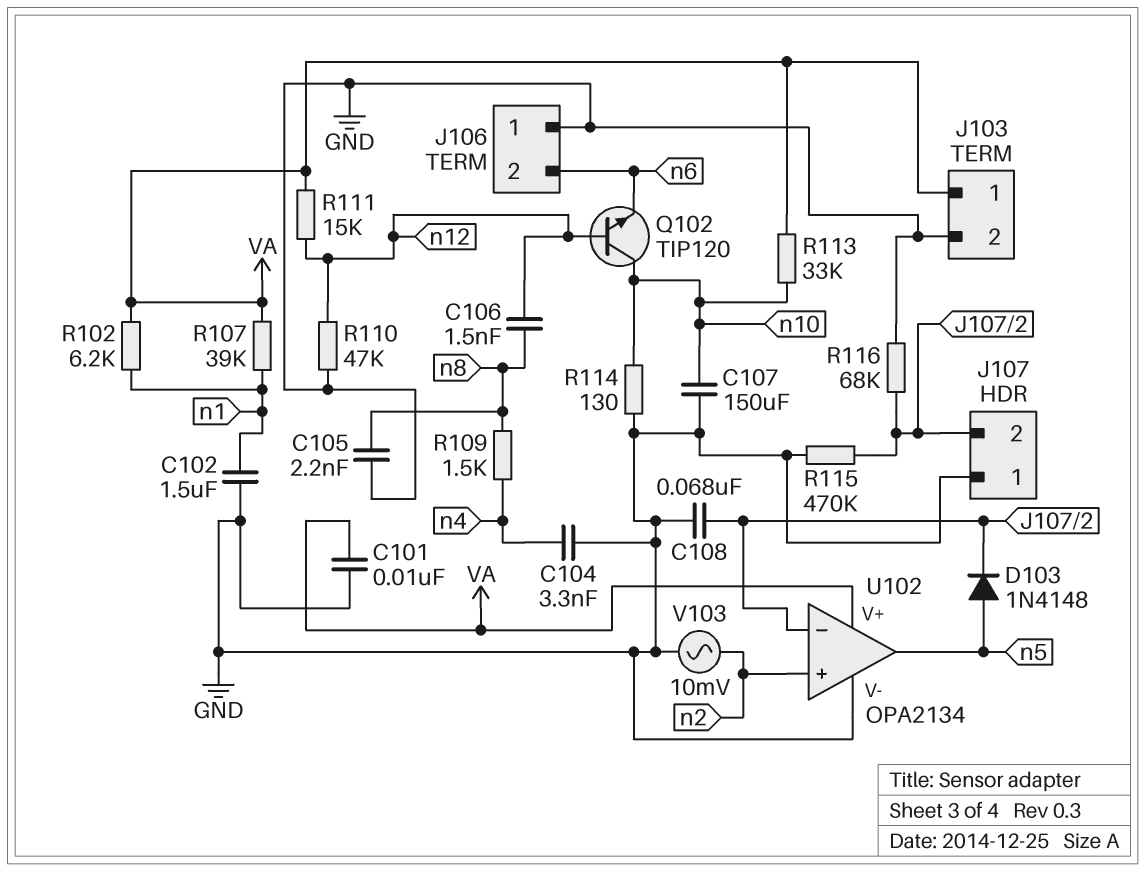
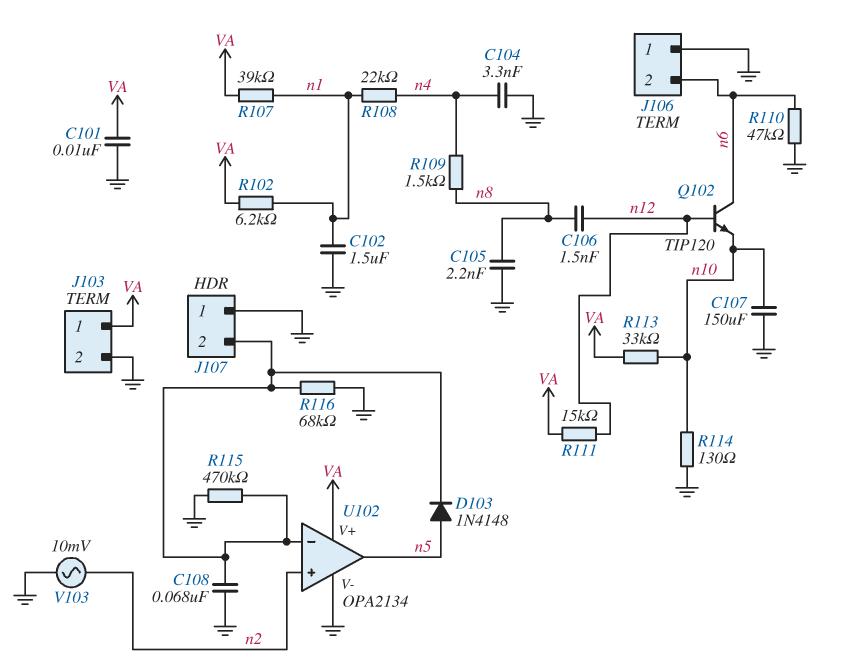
Q102: NPN TIP120 (B n12, C n10, E n6) -> NPN TIP120 (B n12, C n6, E n10)
R108: none -> 22k (n1, n4)
R110: 47k (GND, n12) -> 47k (GND, n6)

